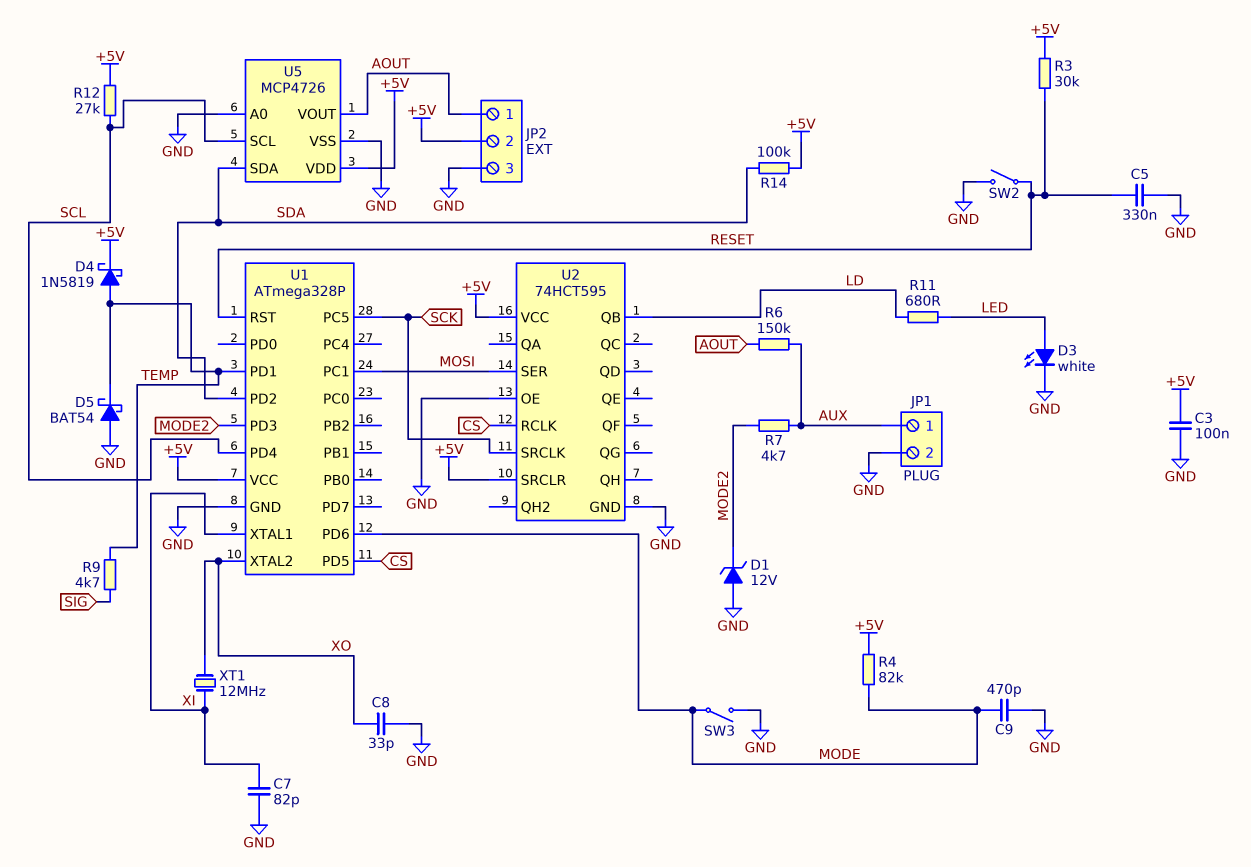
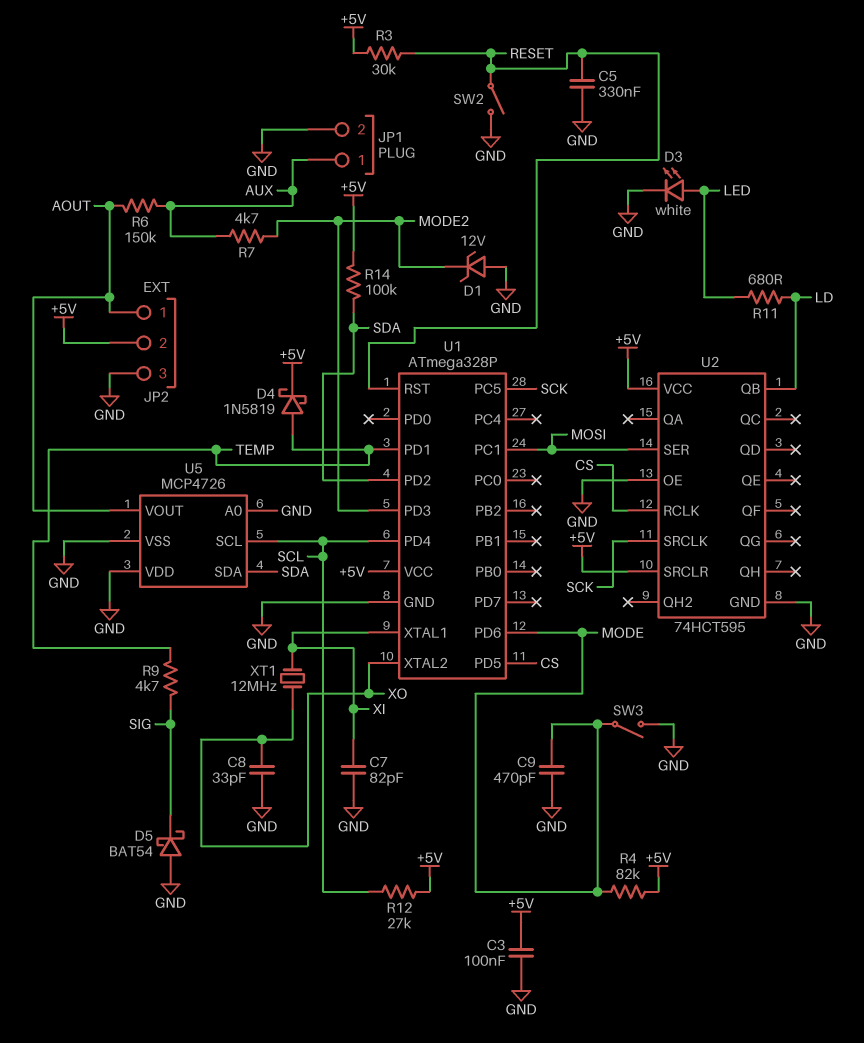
D5: schottky BAT54 (A GND, K TEMP) -> schottky BAT54 (A GND, K SIG)
U5 pin VDD: +5V -> GND

